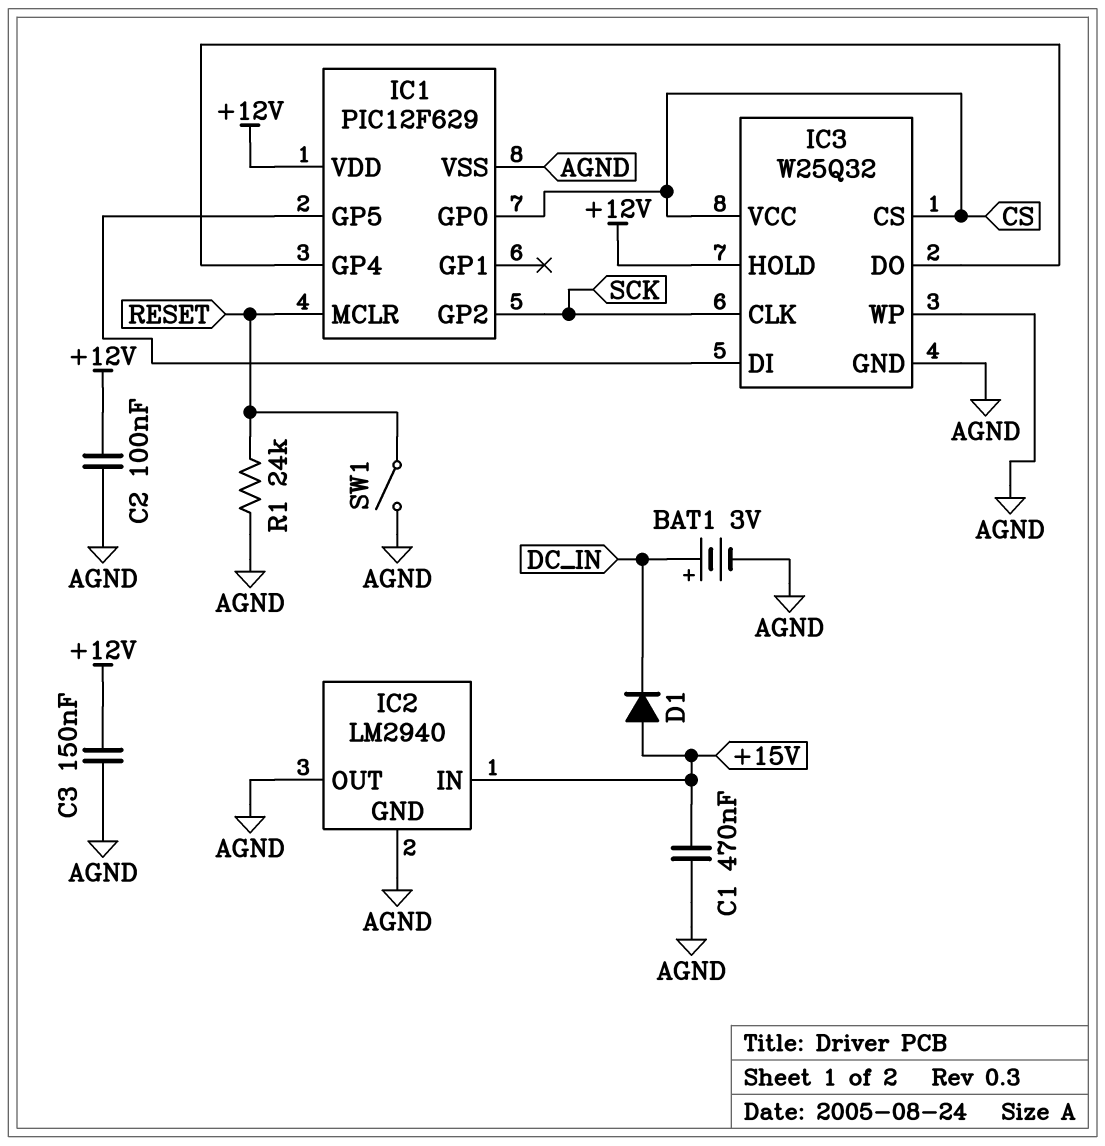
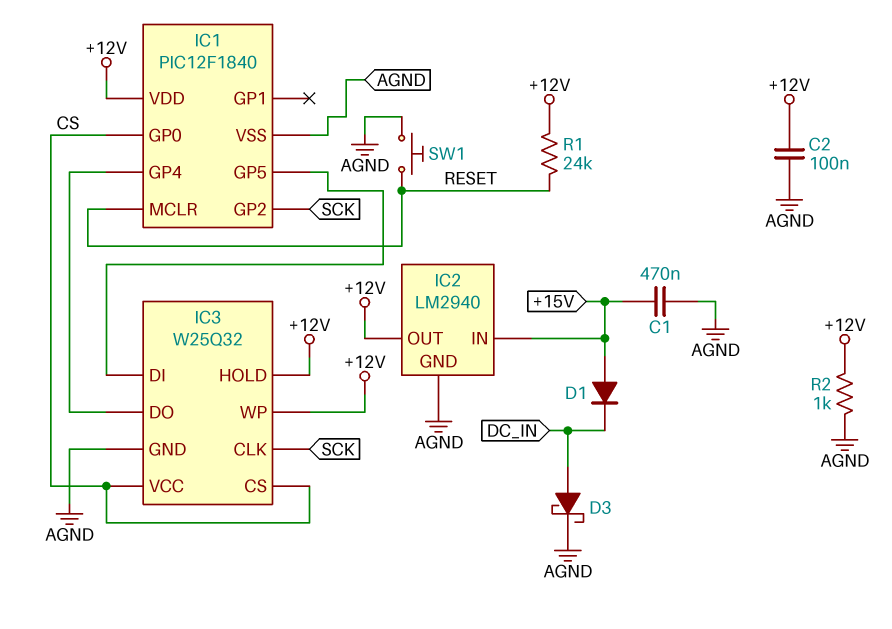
BAT1: 3V (plus DC_IN, minus AGND) -> none
C3: 150nF (+12V, AGND) -> none
D3: none -> schottky (A DC_IN, K AGND)
IC1: PIC12F629 -> PIC12F1840
IC2 pin OUT: AGND -> +12V
IC3 pin WP: AGND -> +12V
R1: 24k (AGND, RESET) -> 24k (+12V, RESET)
R2: none -> 1k (+12V, AGND)
SW1: switch (AGND, RESET) -> button (AGND, RESET)

